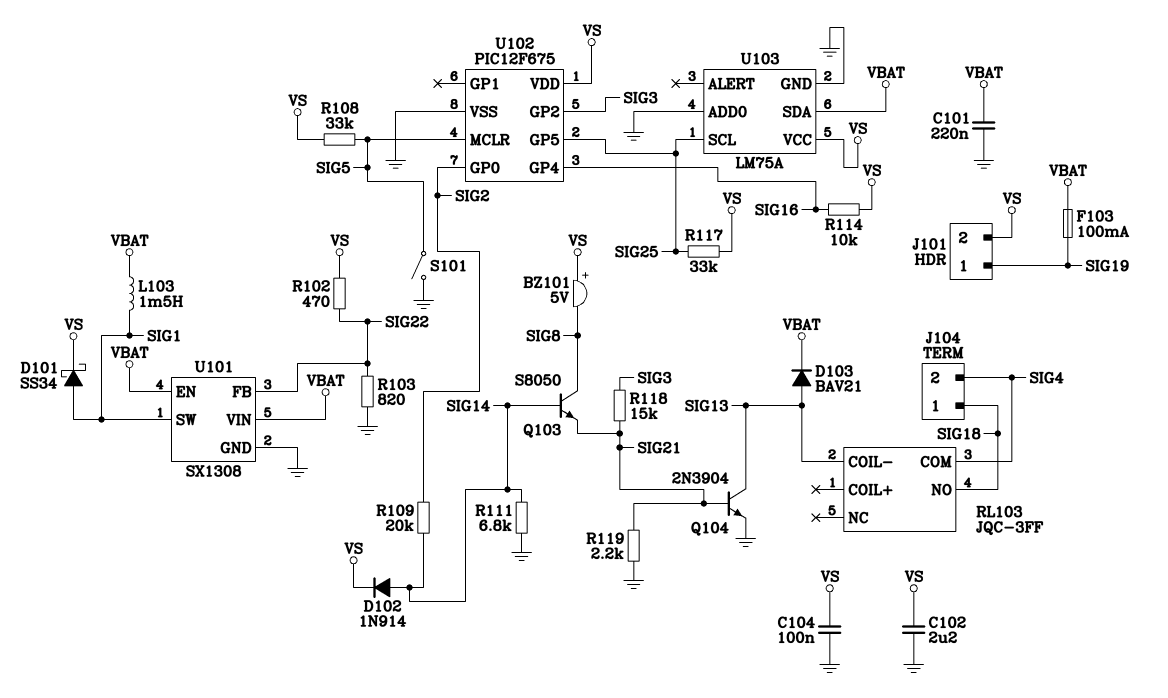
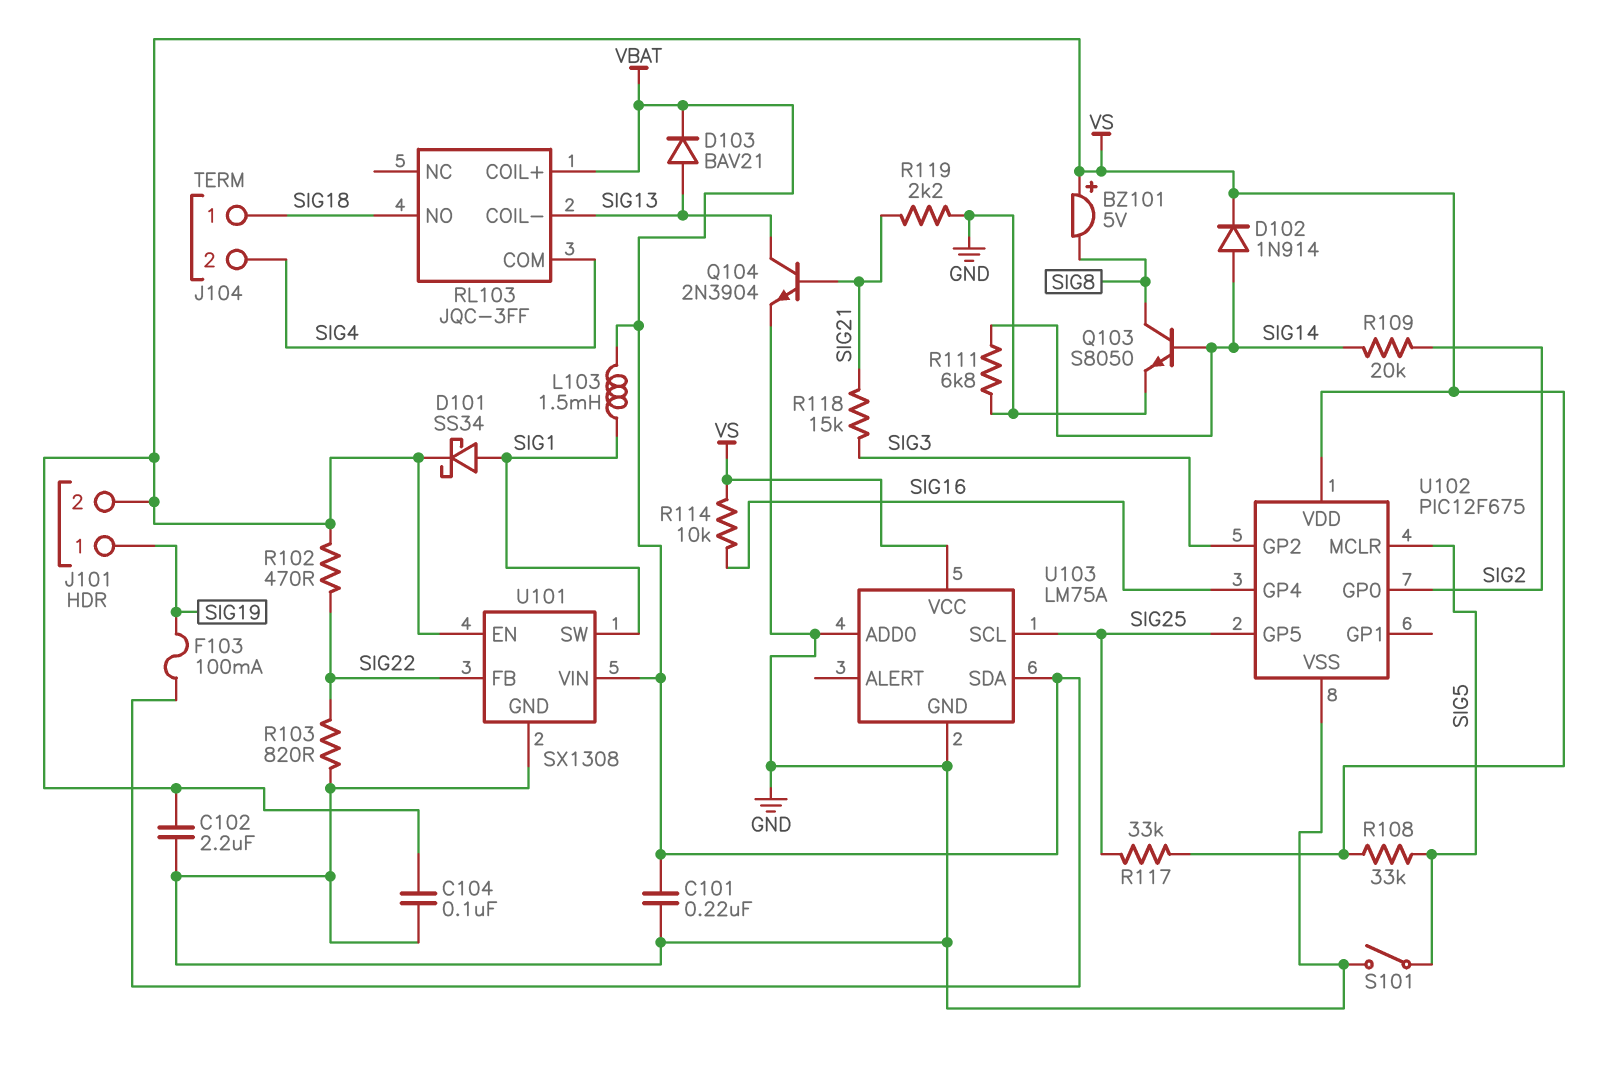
Q103: NPN S8050 (B SIG14, C SIG8, E SIG21) -> NPN S8050 (B SIG14, C SIG8, E GND)
RL103 pin COIL+: none -> VBAT
U101 pin EN: VBAT -> VS

